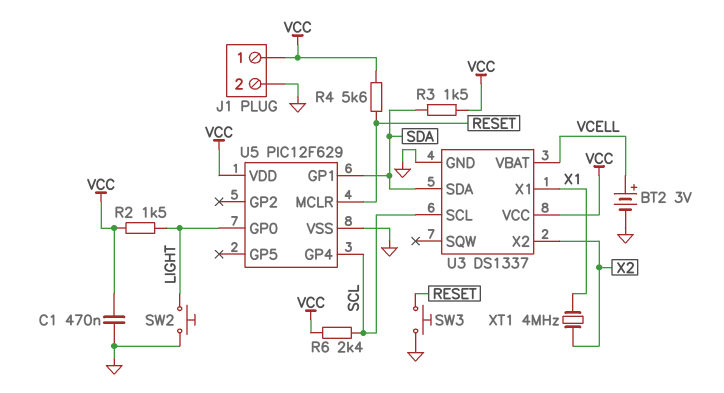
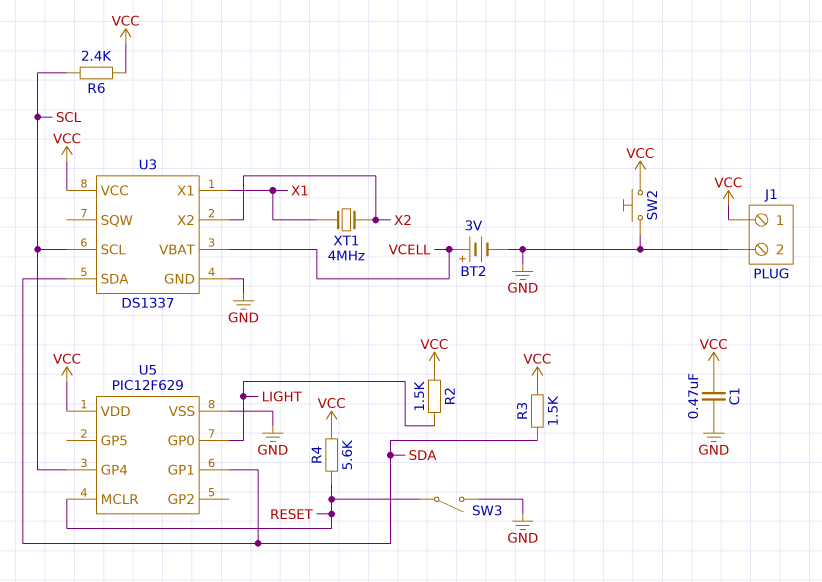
SW2: button (GND, LIGHT) -> button (GND, VCC)
SW3: button (GND, RESET) -> switch (GND, RESET)

